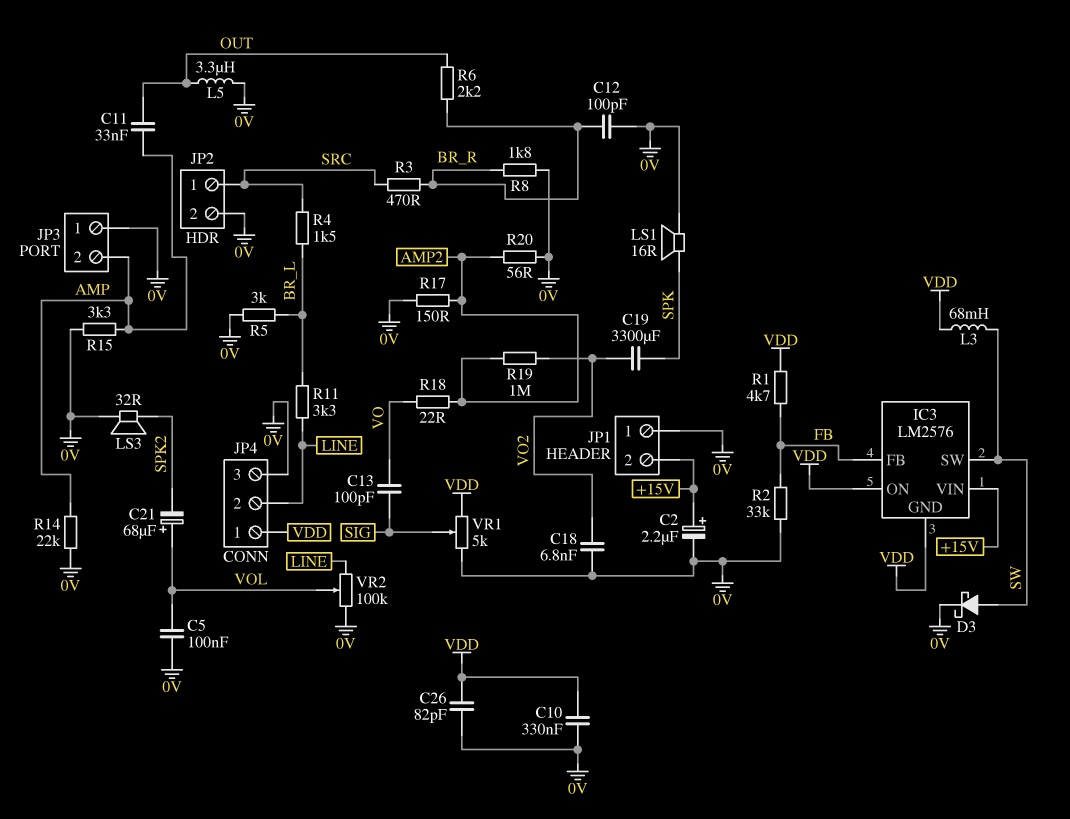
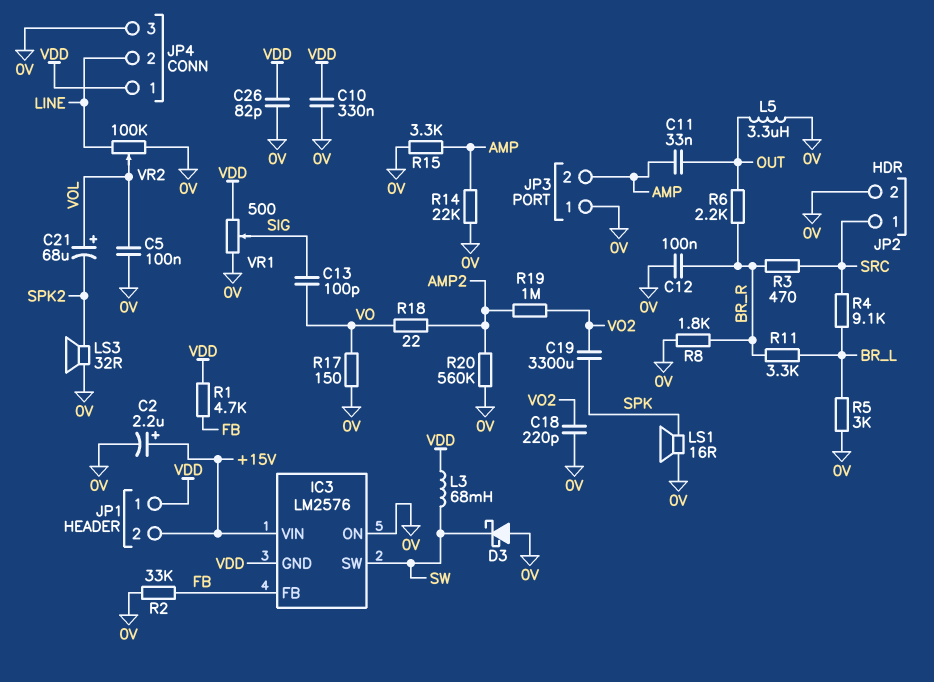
C12: 100pF (0V, BR_R) -> 100nF (0V, BR_R)
C18: 6.8nF (0V, VO2) -> 220pF (0V, VO2)
D3: schottky (A SW, K 0V) -> schottky (A 0V, K SW)
IC3 pin ON: VDD -> 0V
JP1 pin 1: 0V -> VDD
R4: 1.5k (BR_L, SRC) -> 9.1k (BR_L, SRC)
R11: 3.3k (BR_L, LINE) -> 3.3k (BR_L, BR_R)
R17: 150 (0V, AMP2) -> 150 (0V, VO)
R20: 56 (0V, AMP2) -> 560k (0V, AMP2)
VR1: 5k (0V, VDD, wiper SIG) -> 500 (0V, VDD, wiper SIG)

